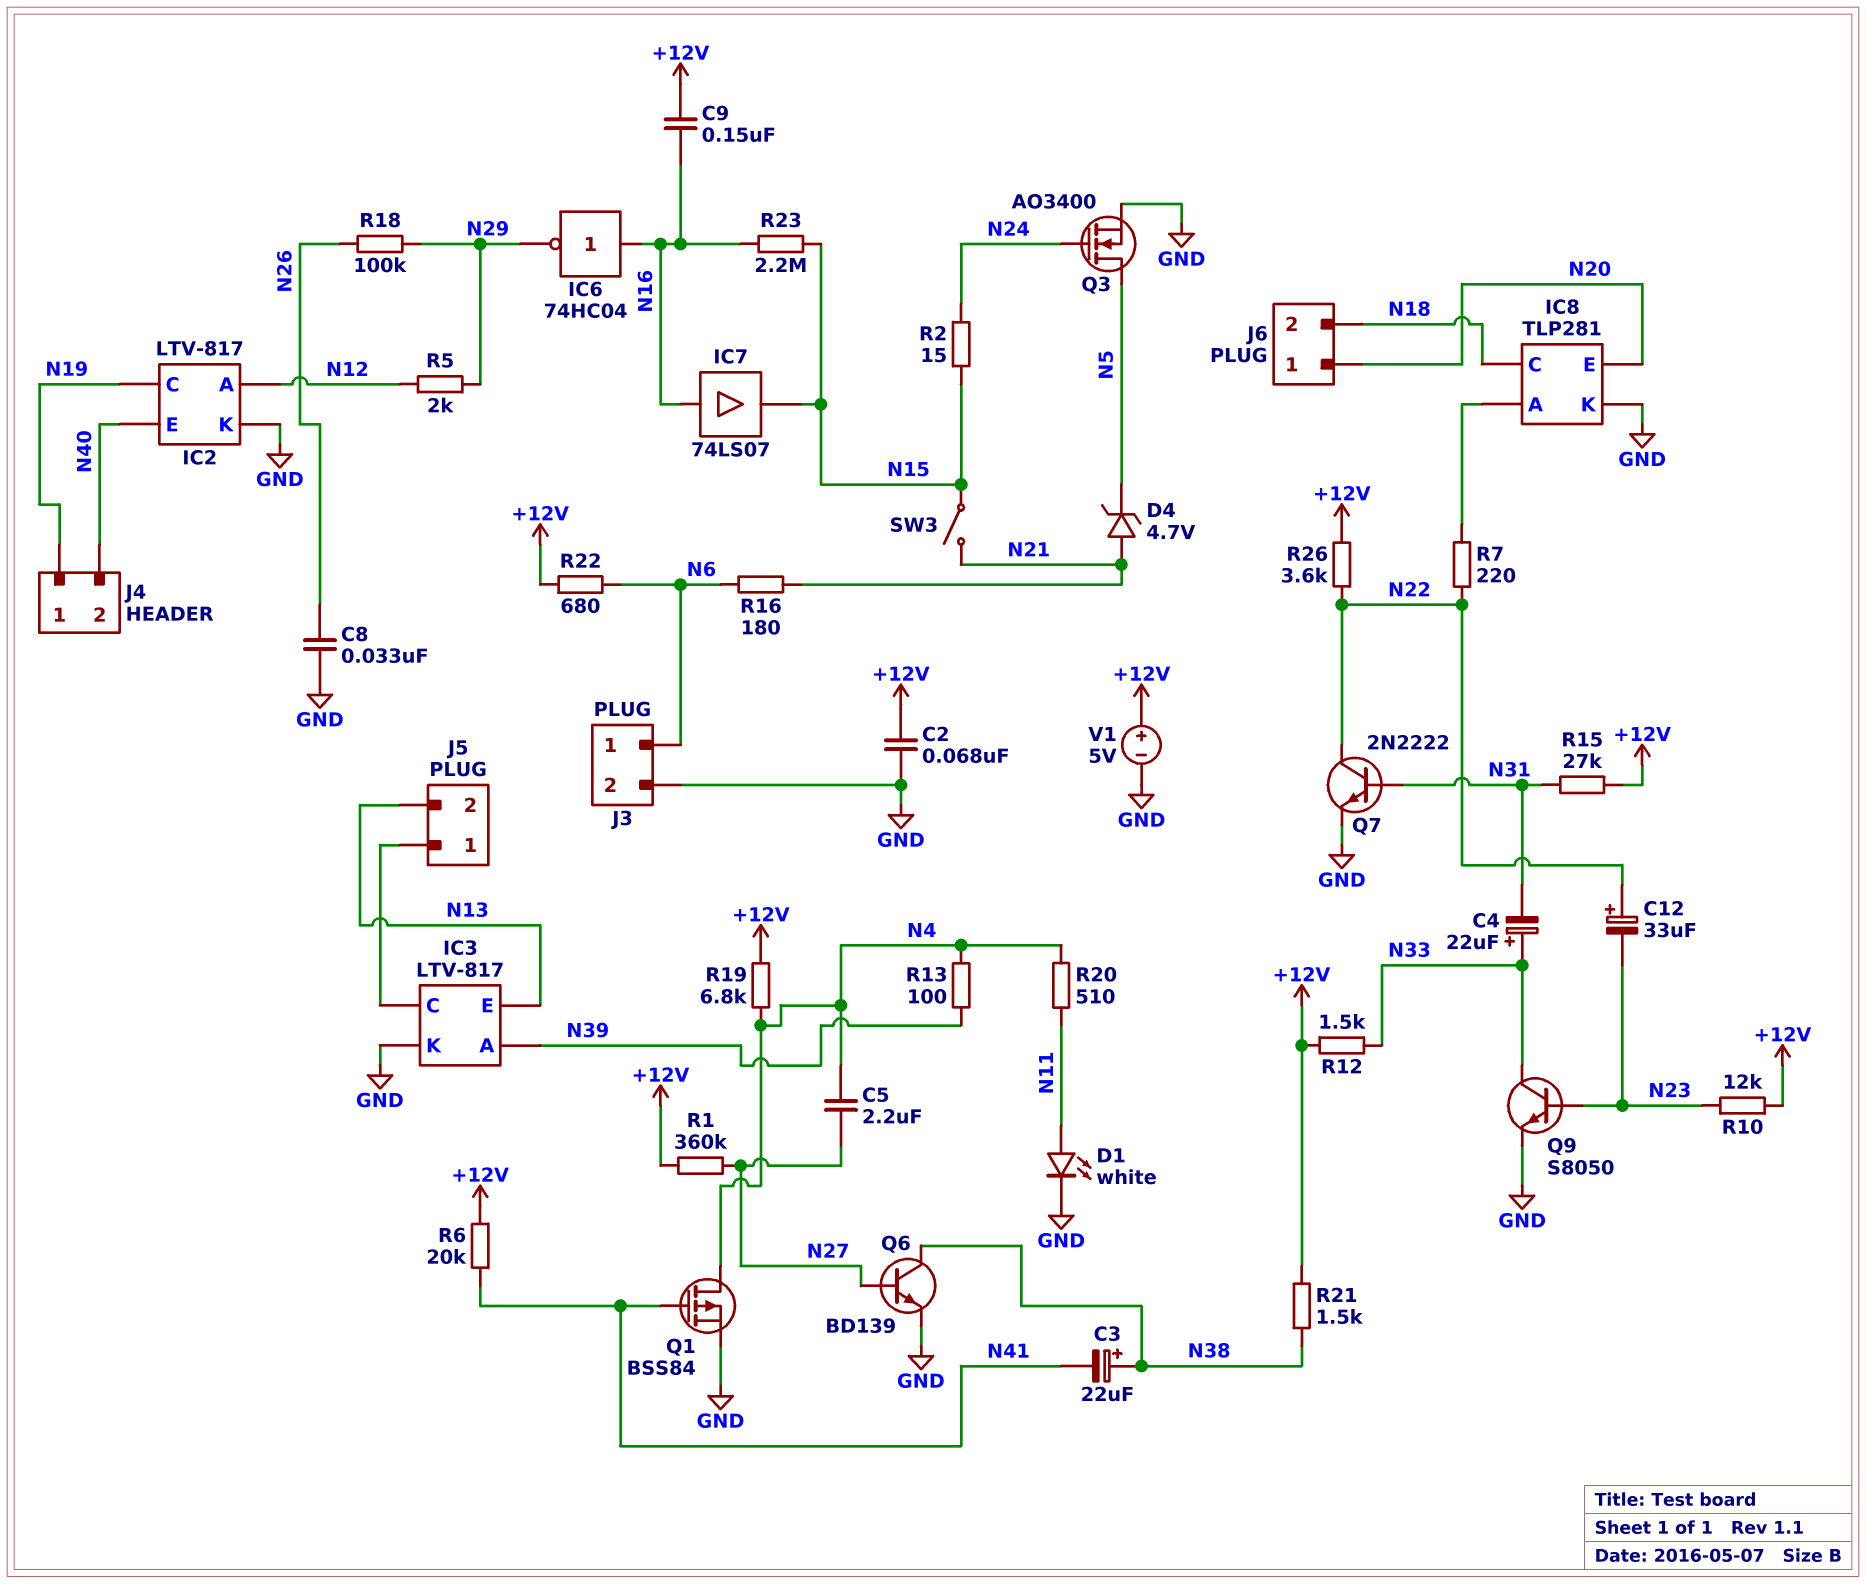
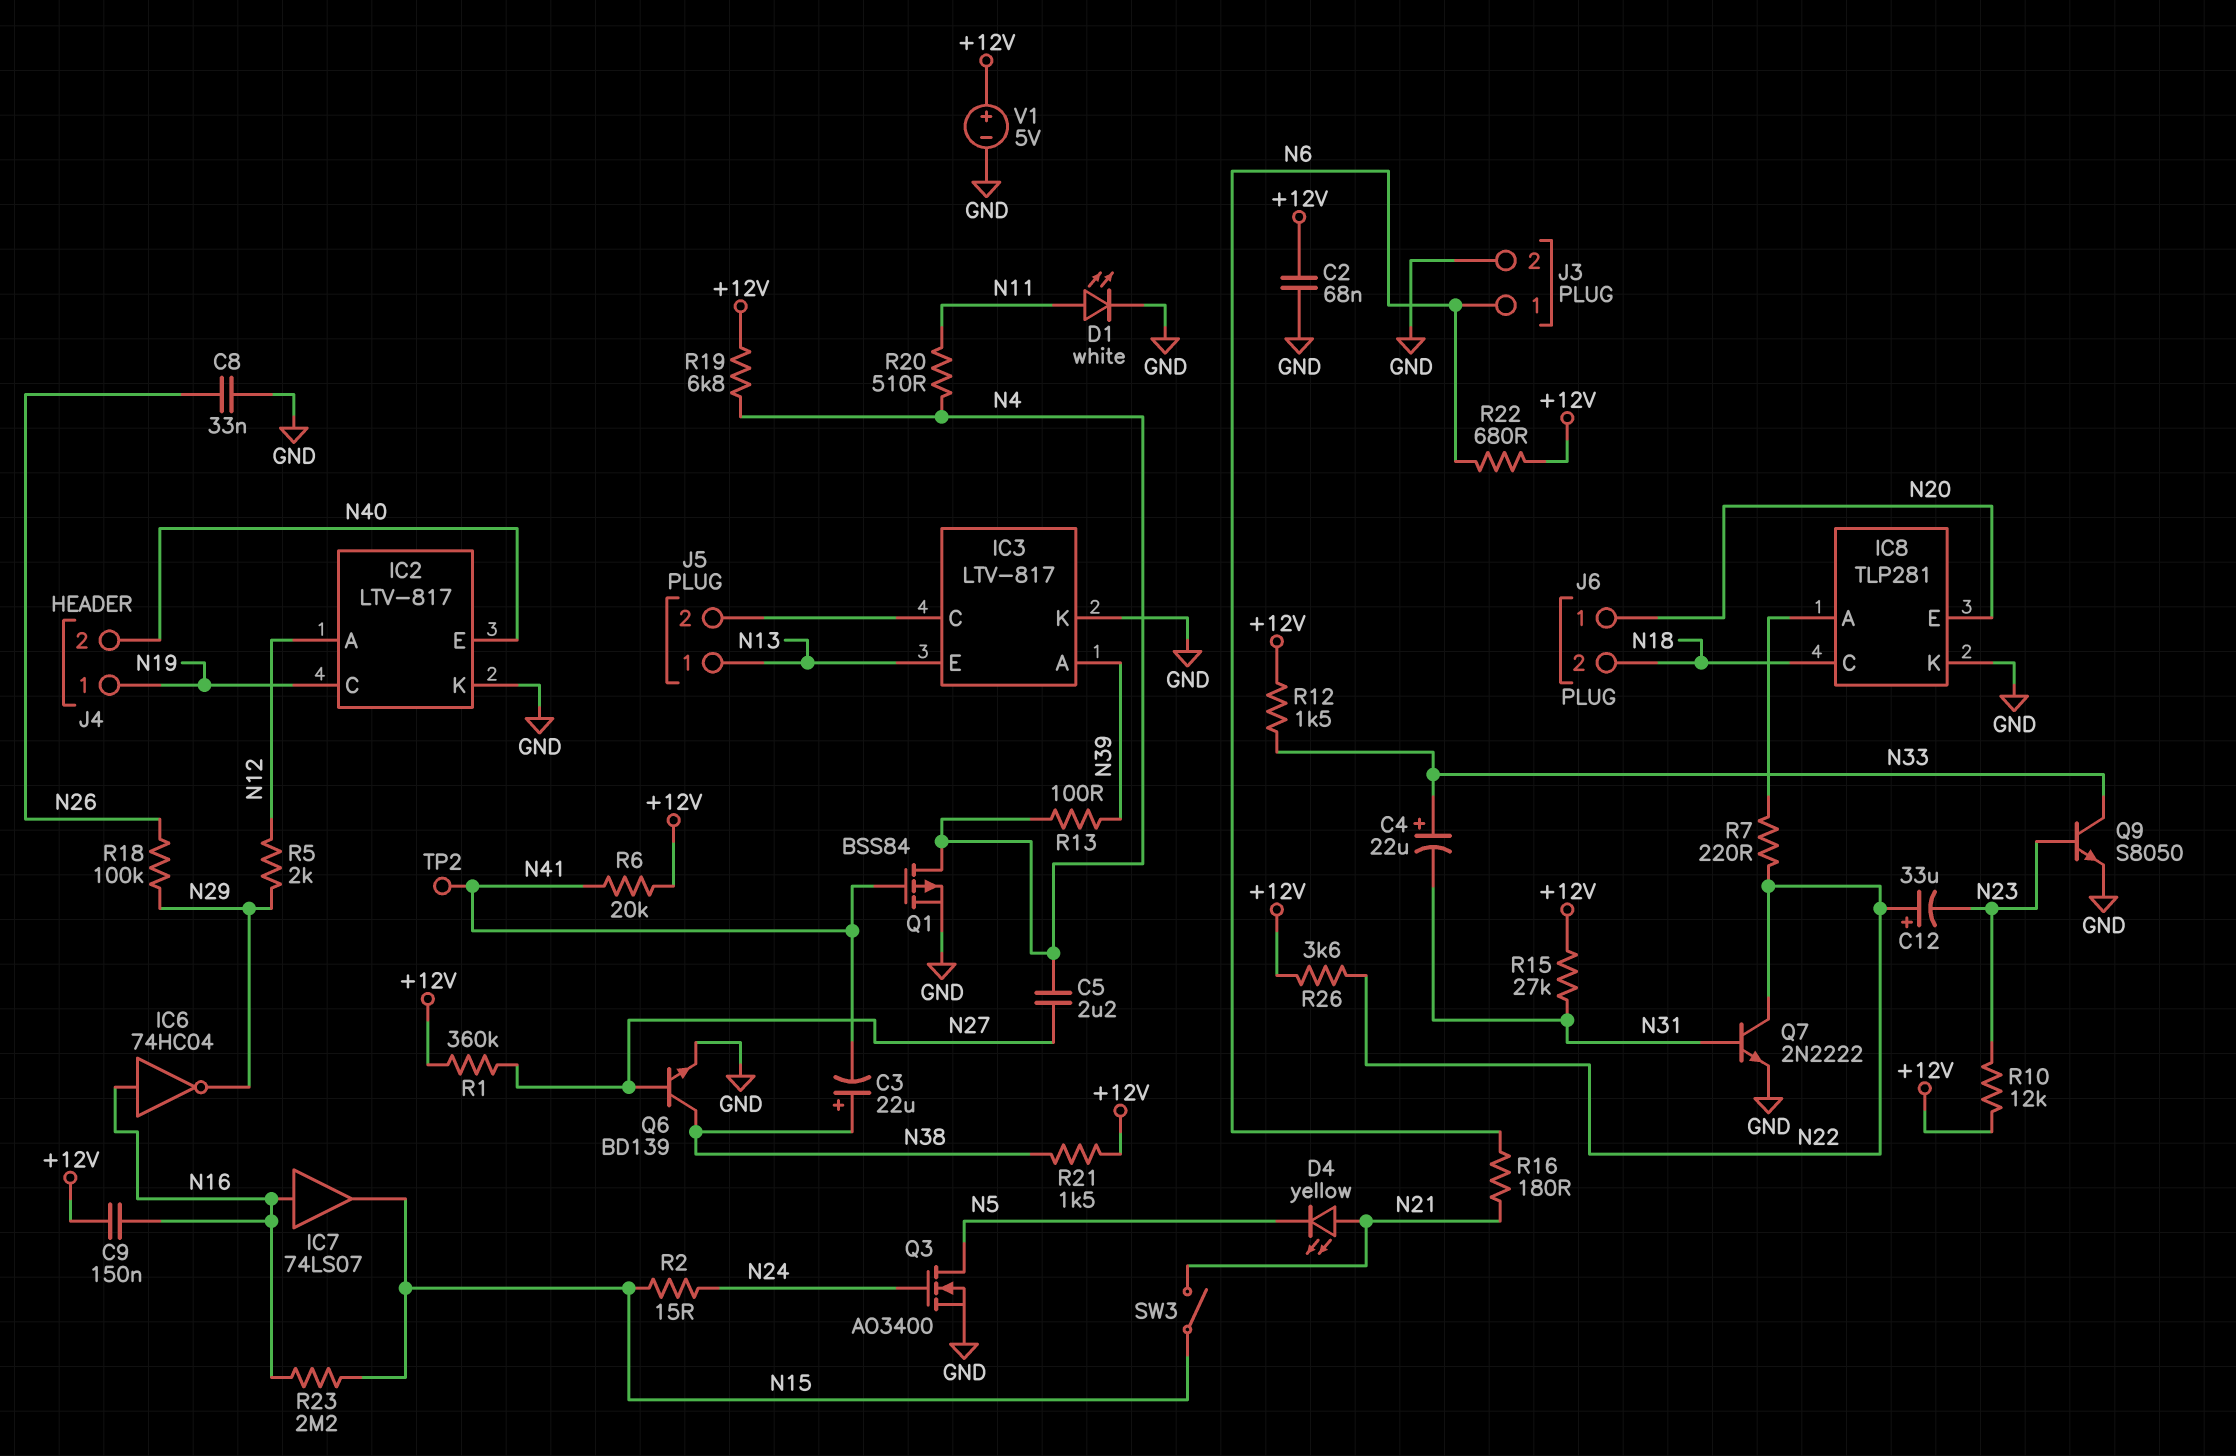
D4: zener 4.7V (A N21, K N5) -> LED yellow (A N21, K N5)
J5 pin 1: IC3/C -> N13
J5 pin 2: N13 -> IC3/C
TP2: none -> test point (N41)

